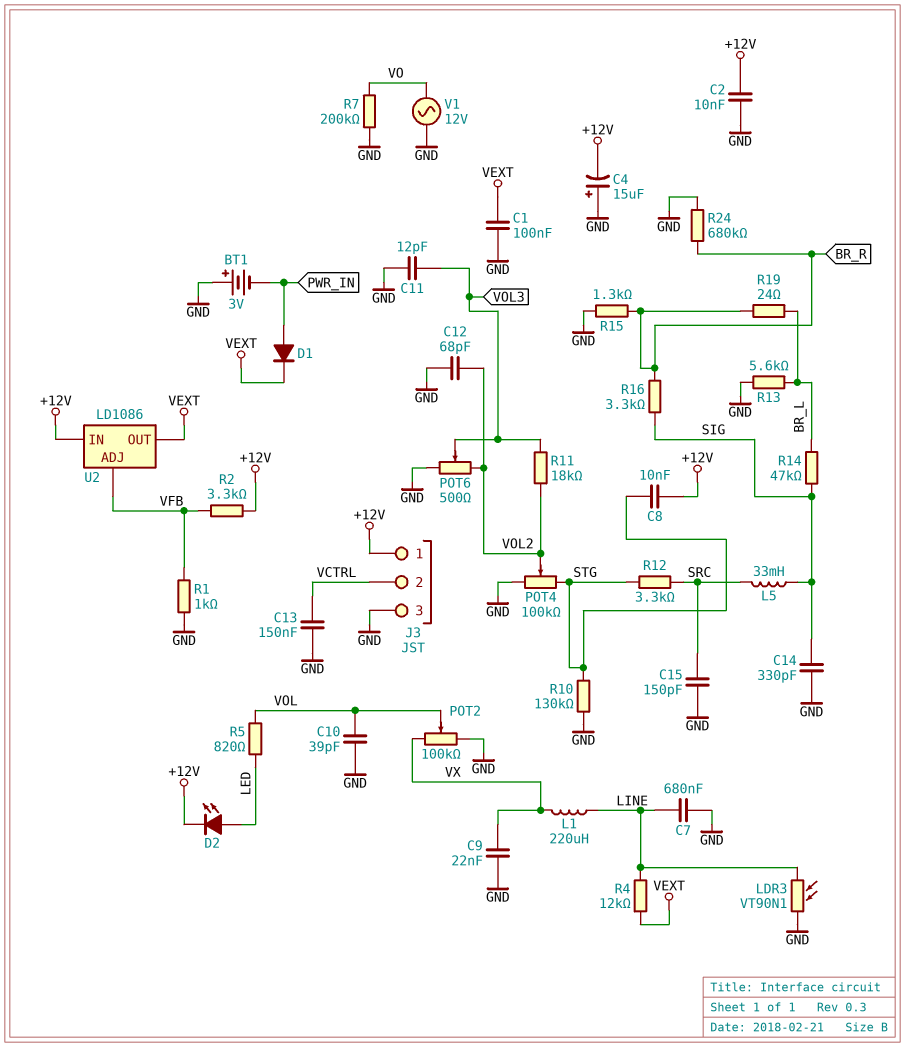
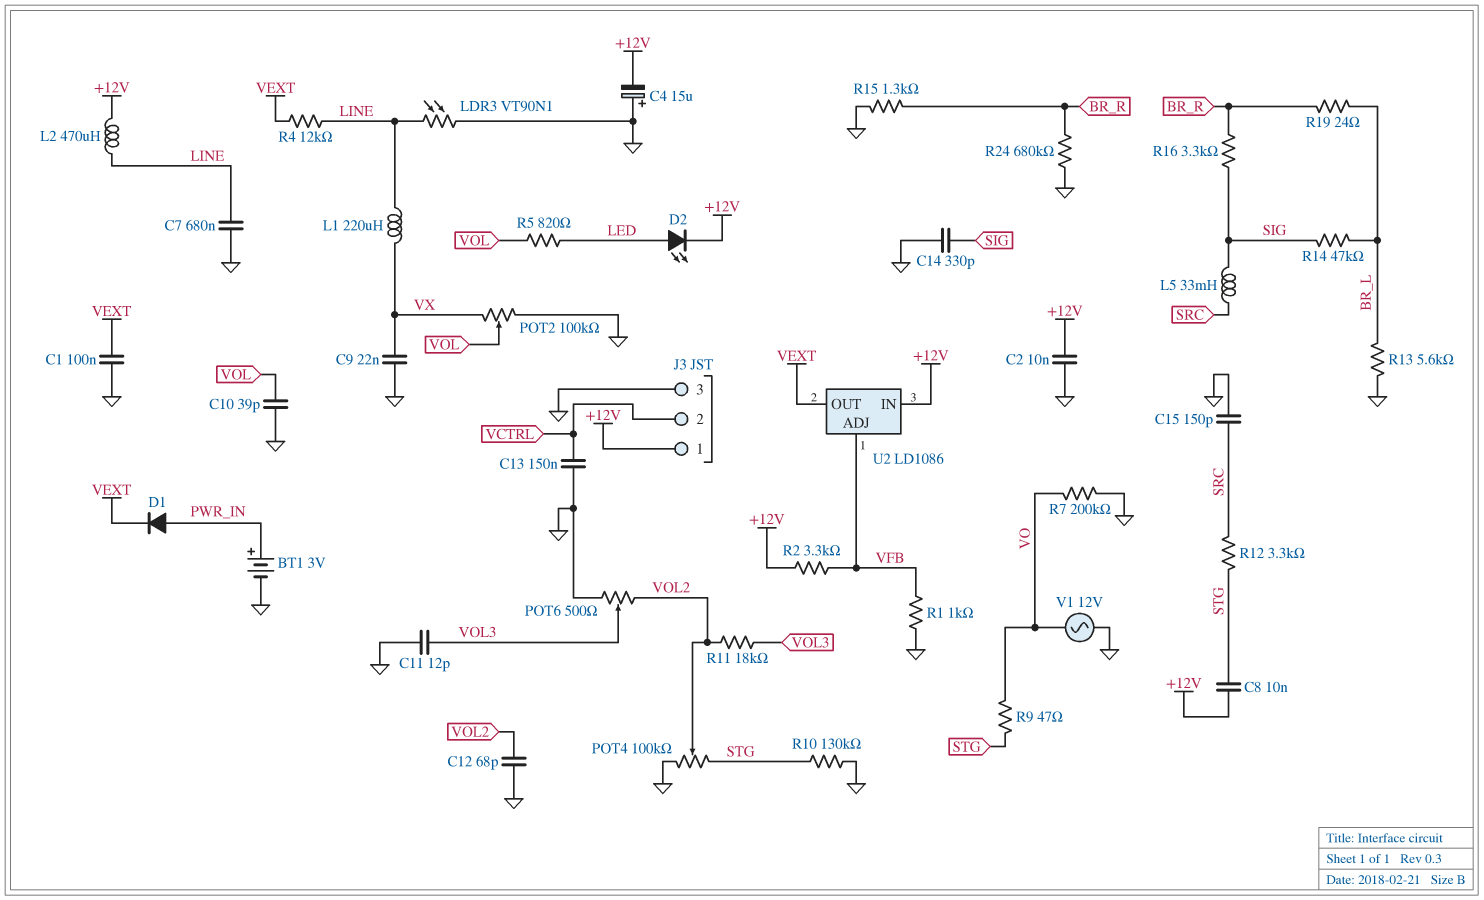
BT1: 3V (plus GND, minus PWR_IN) -> 3V (plus PWR_IN, minus GND)
L2: none -> 470uH (+12V, LINE)
R9: none -> 47 (STG, VO)

